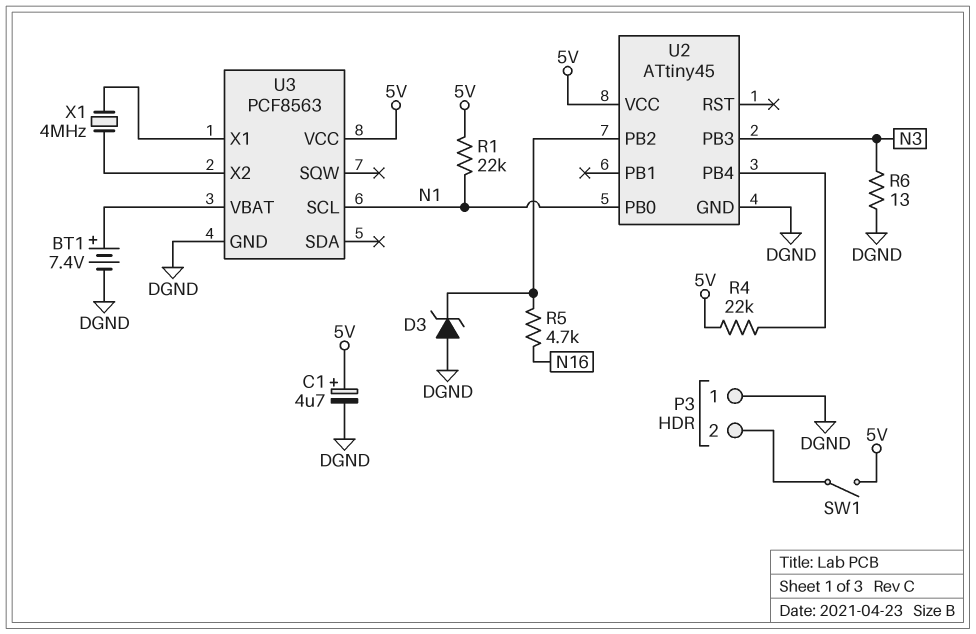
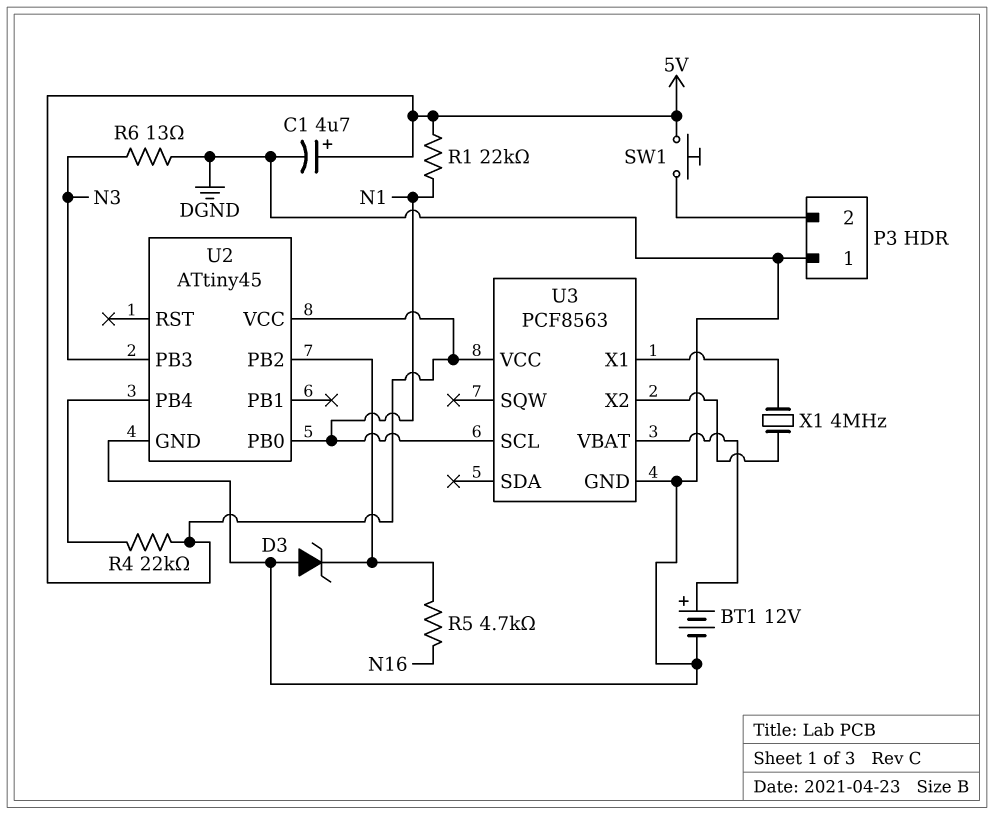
BT1: 7.4V (plus U3/VBAT, minus DGND) -> 12V (plus U3/VBAT, minus DGND)
SW1: switch (5V, P3/2) -> button (5V, P3/2)

